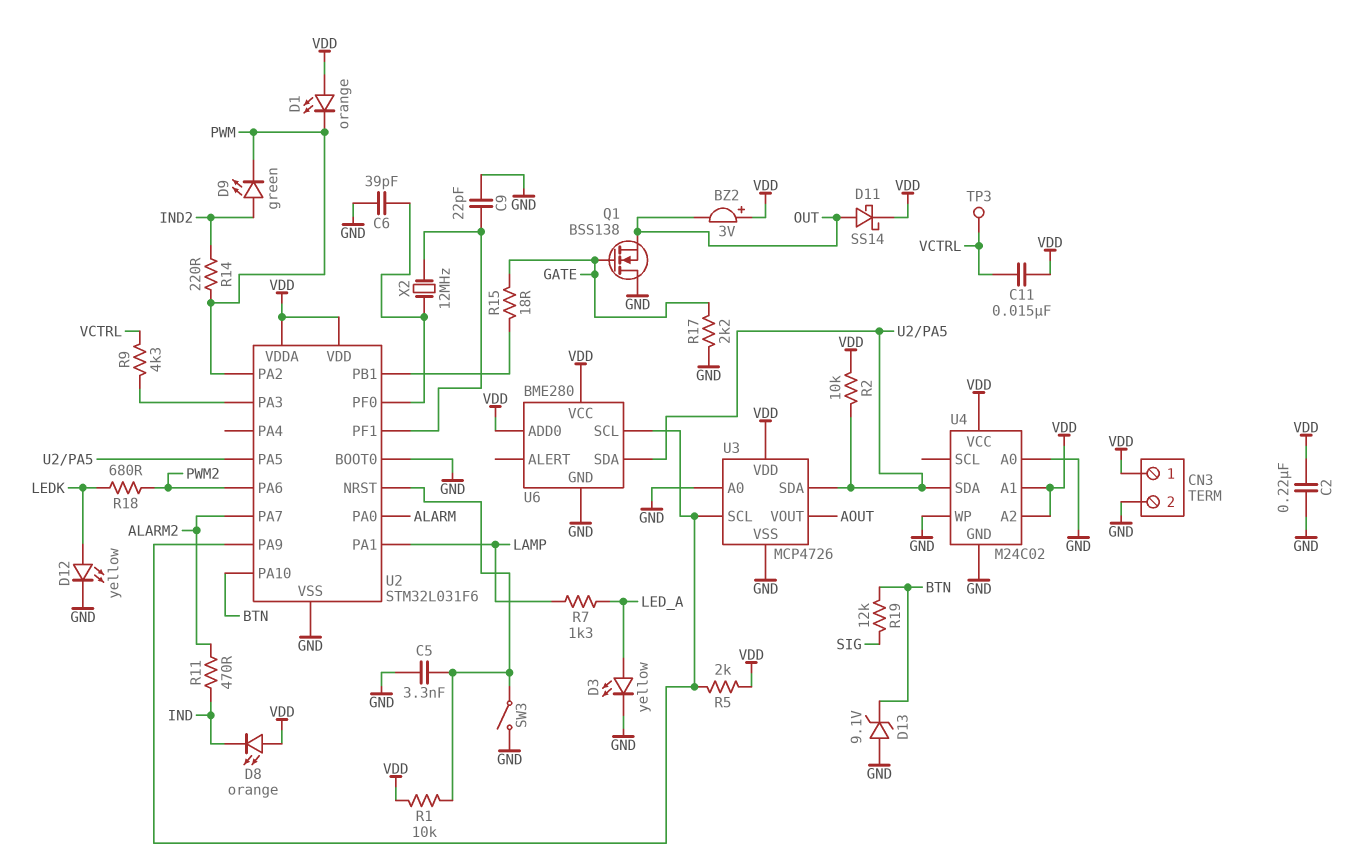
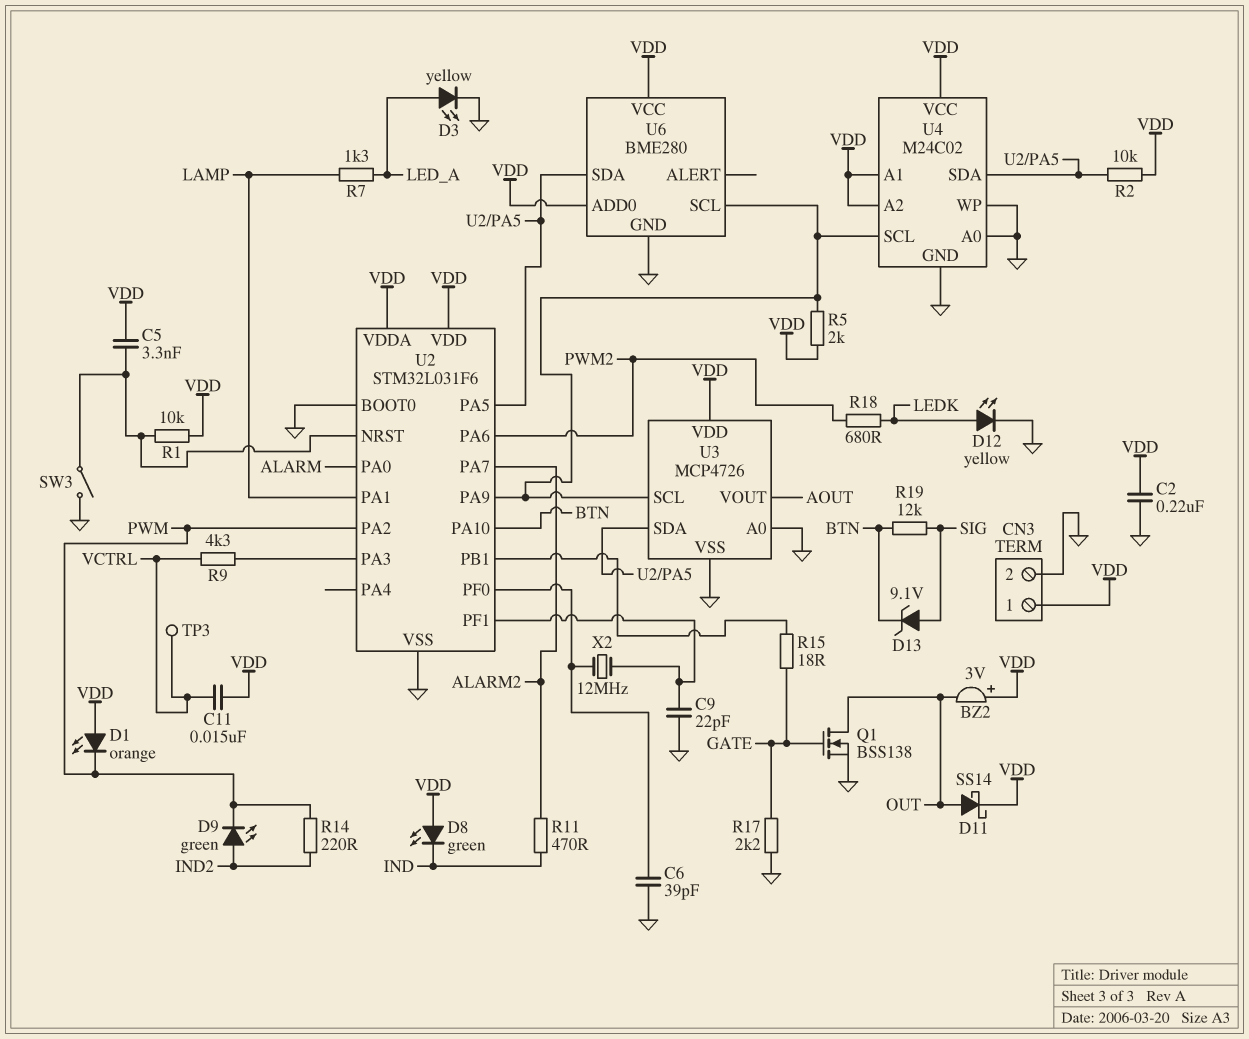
C5: 3.3nF (GND, U2/NRST) -> 3.3nF (U2/NRST, VDD)
D8: LED orange (A VDD, K IND) -> LED green (A VDD, K IND)
D13: zener 9.1V (A GND, K BTN) -> zener 9.1V (A SIG, K BTN)
Q1: NMOS BSS138 (G GATE, D GND, S OUT) -> NMOS BSS138 (G GATE, D OUT, S GND)
U4 pin SCL: none -> U2/PA9

